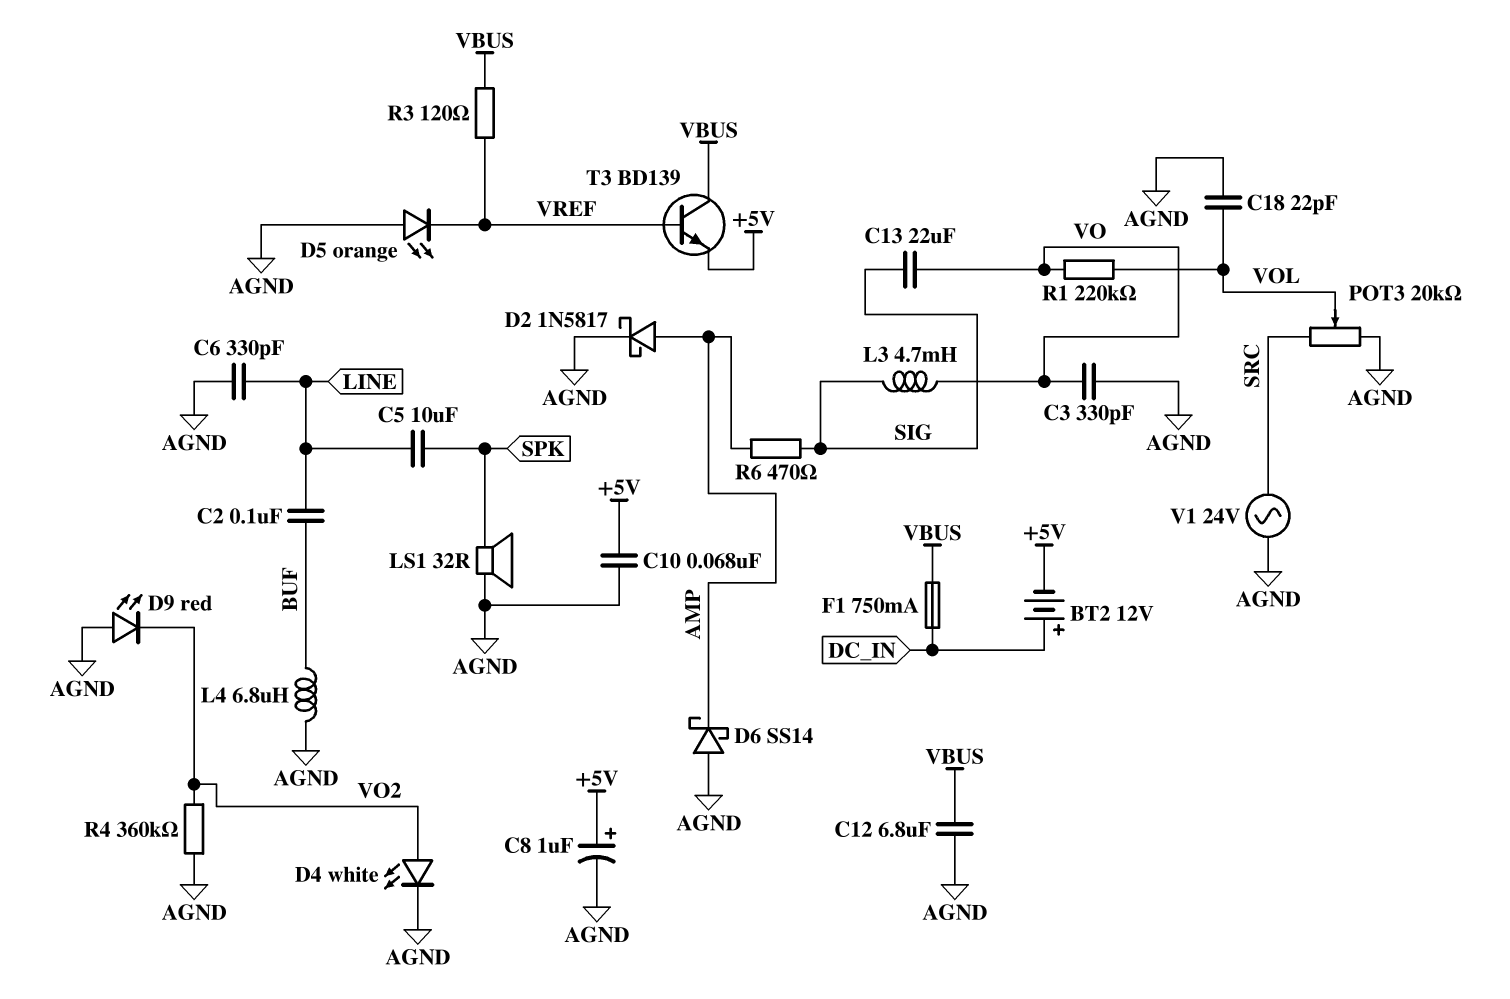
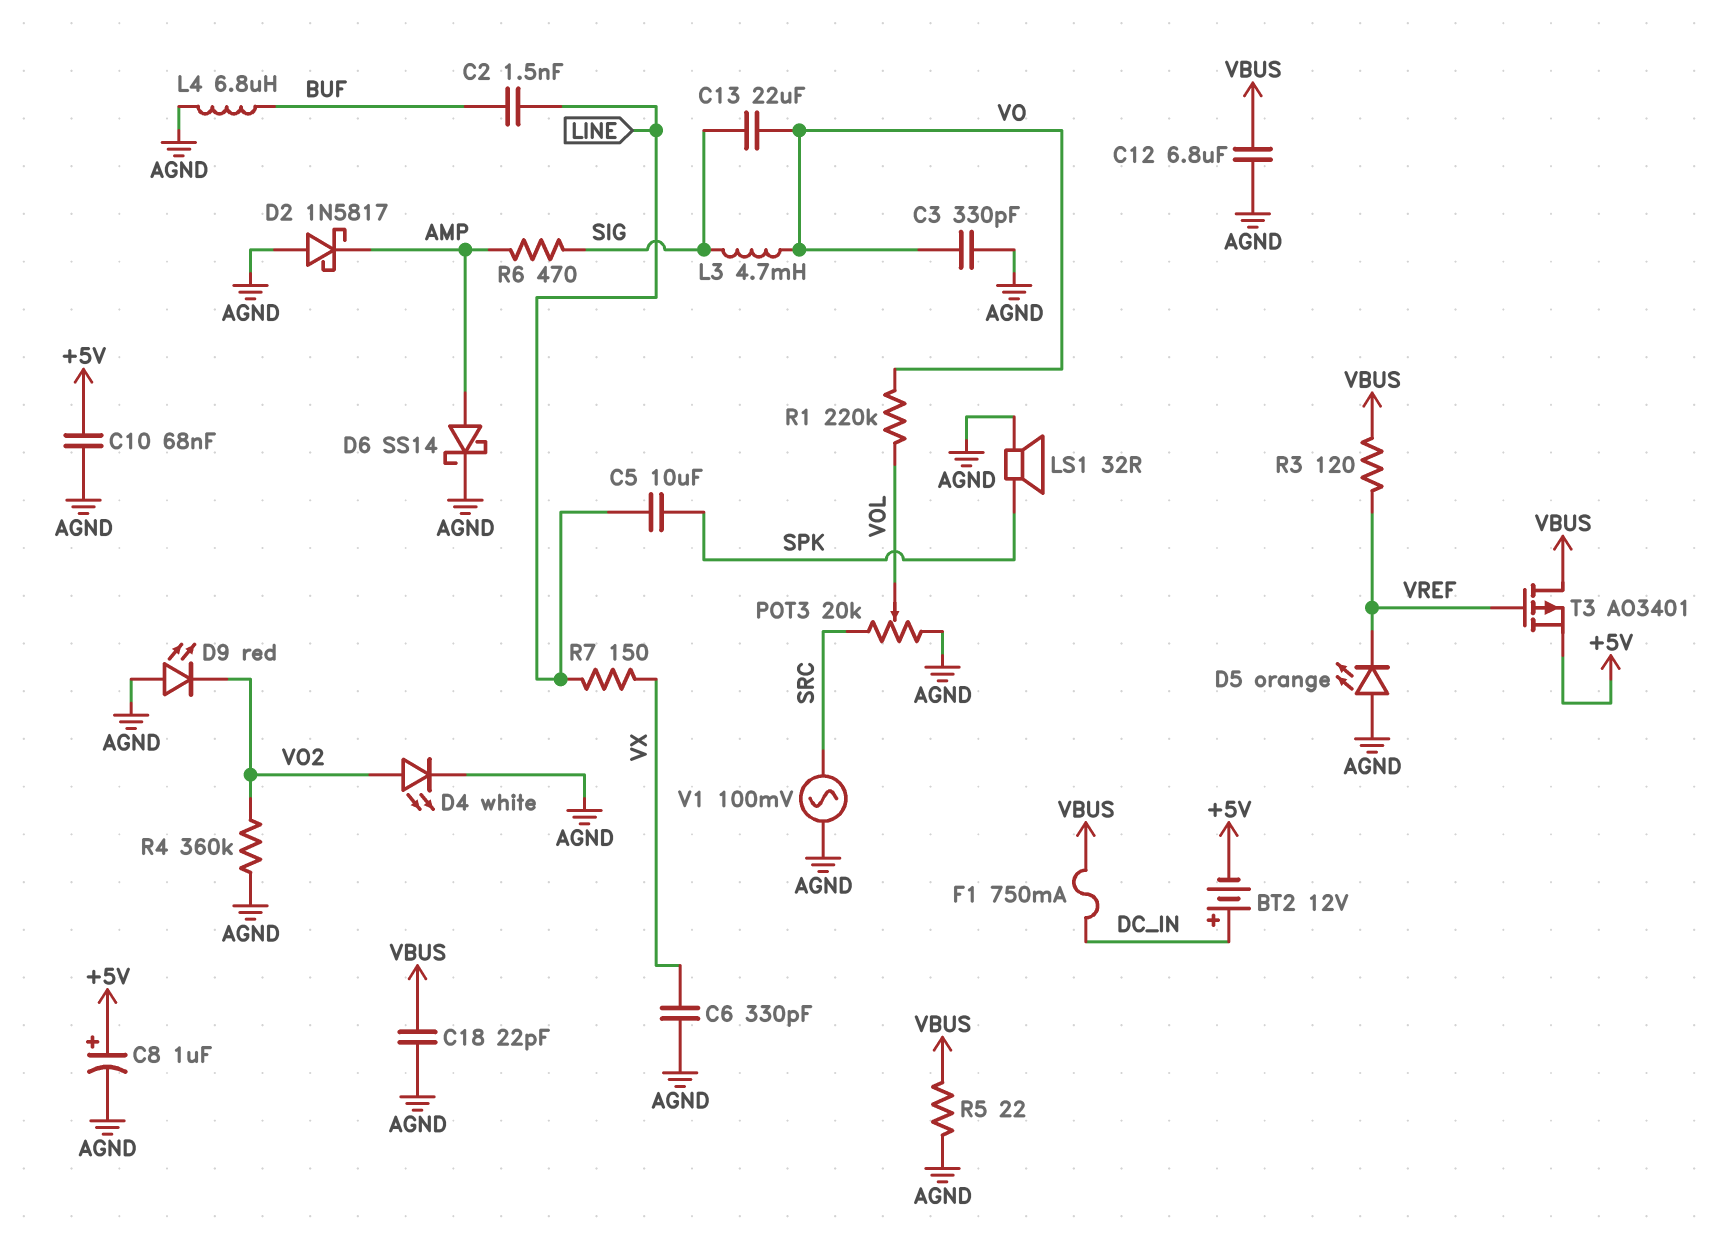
C2: 100nF (BUF, LINE) -> 1.5nF (BUF, LINE)
C6: 330pF (AGND, LINE) -> 330pF (AGND, VX)
C18: 22pF (AGND, VOL) -> 22pF (AGND, VBUS)
D2: schottky 1N5817 (A AMP, K AGND) -> schottky 1N5817 (A AGND, K AMP)
D6: schottky SS14 (A AGND, K AMP) -> schottky SS14 (A AMP, K AGND)
R5: none -> 22 (AGND, VBUS)
R7: none -> 150 (LINE, VX)
T3: NPN BD139 (B VREF, C VBUS, E +5V) -> PMOS AO3401 (G VREF, D VBUS, S +5V)
V1: AC 24V (AGND, SRC) -> AC 100mV (AGND, SRC)

